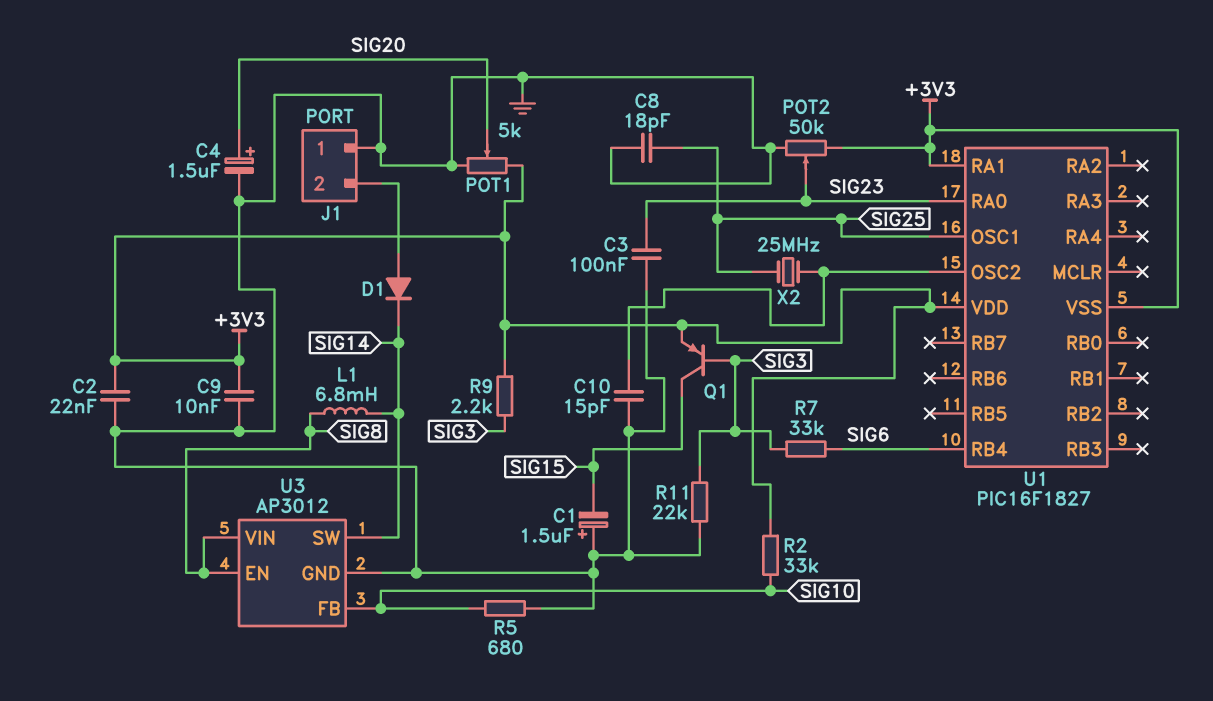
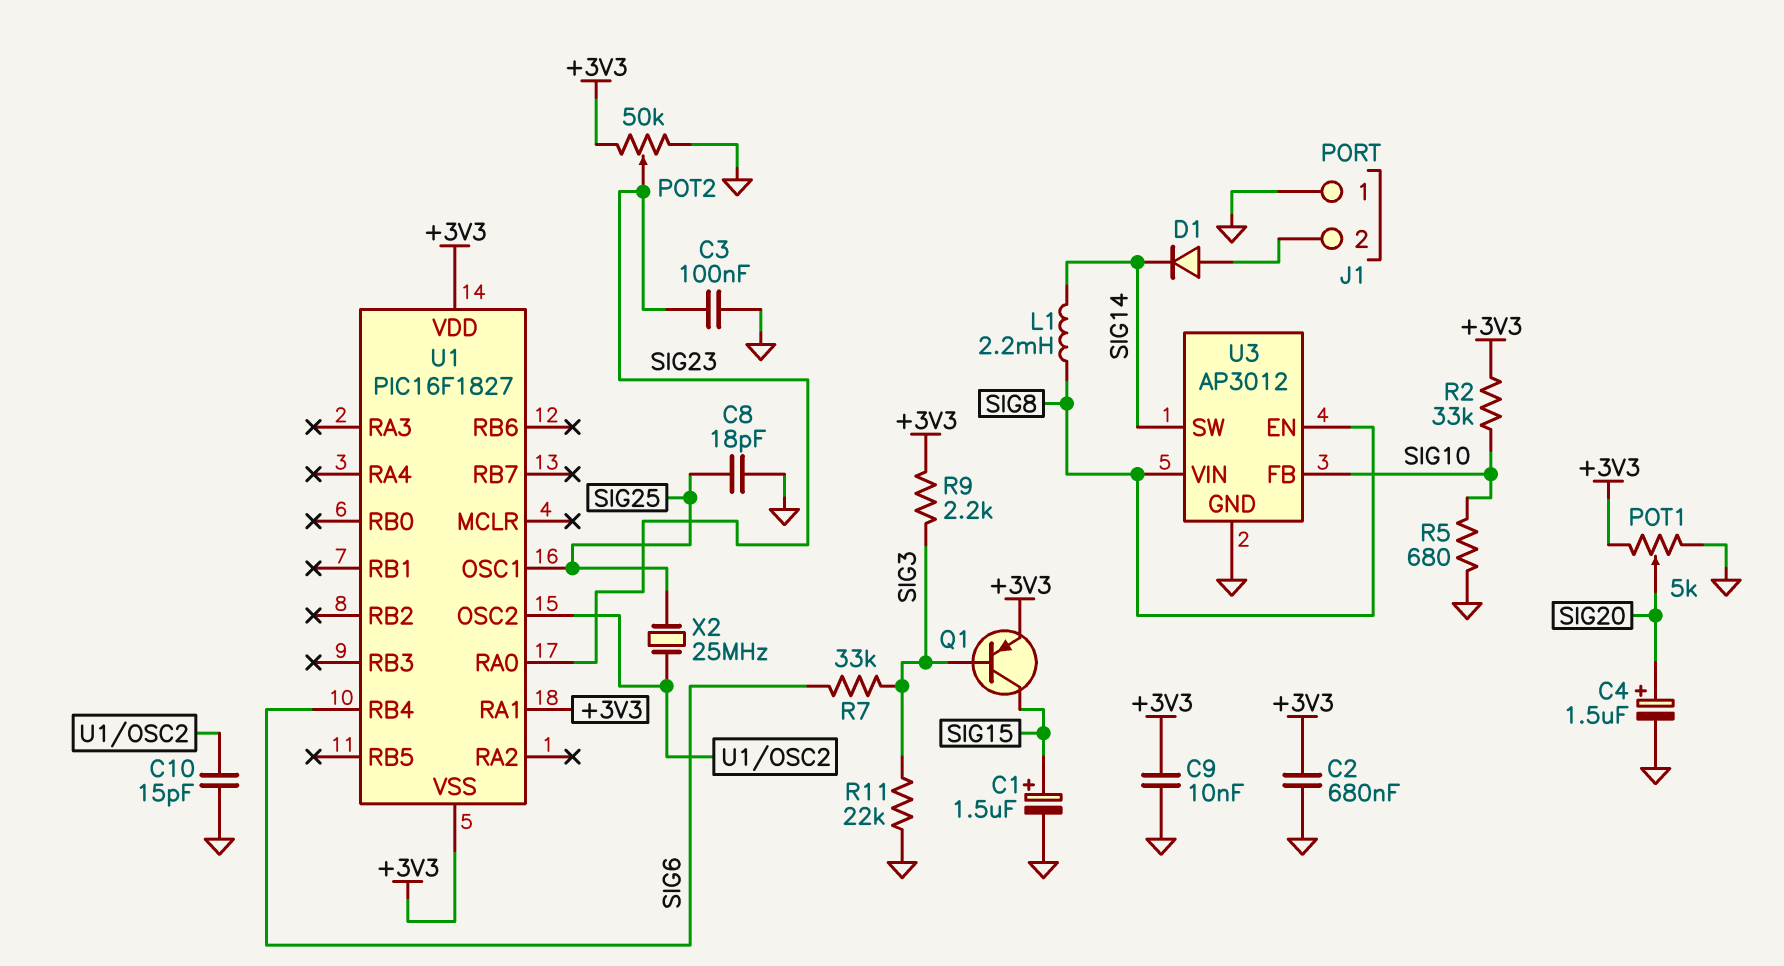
C1: 1.5uF (plus GND, minus SIG15) -> 1.5uF (plus SIG15, minus GND)
C2: 22nF (+3V3, GND) -> 680nF (+3V3, GND)
L1: 6.8mH (SIG8, SIG14) -> 2.2mH (SIG8, SIG14)

